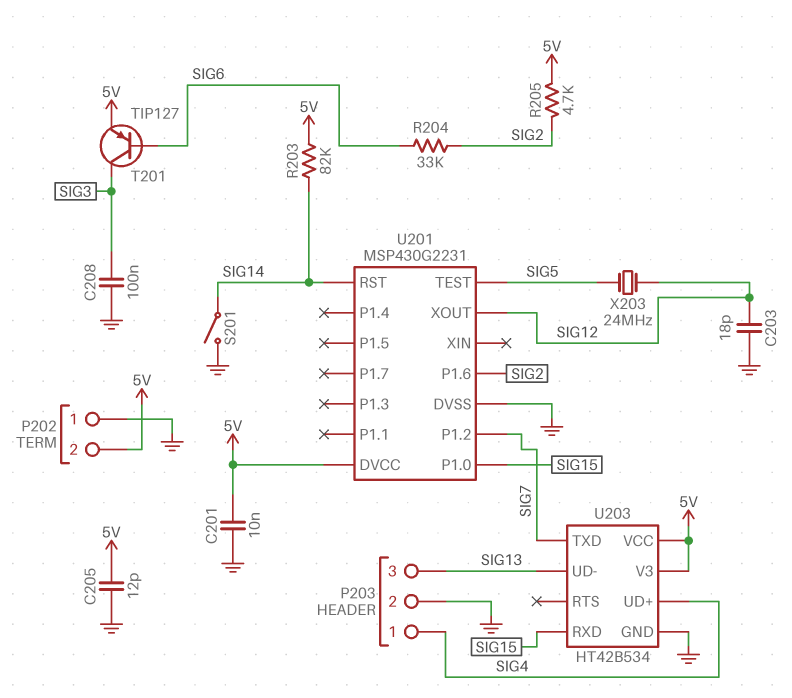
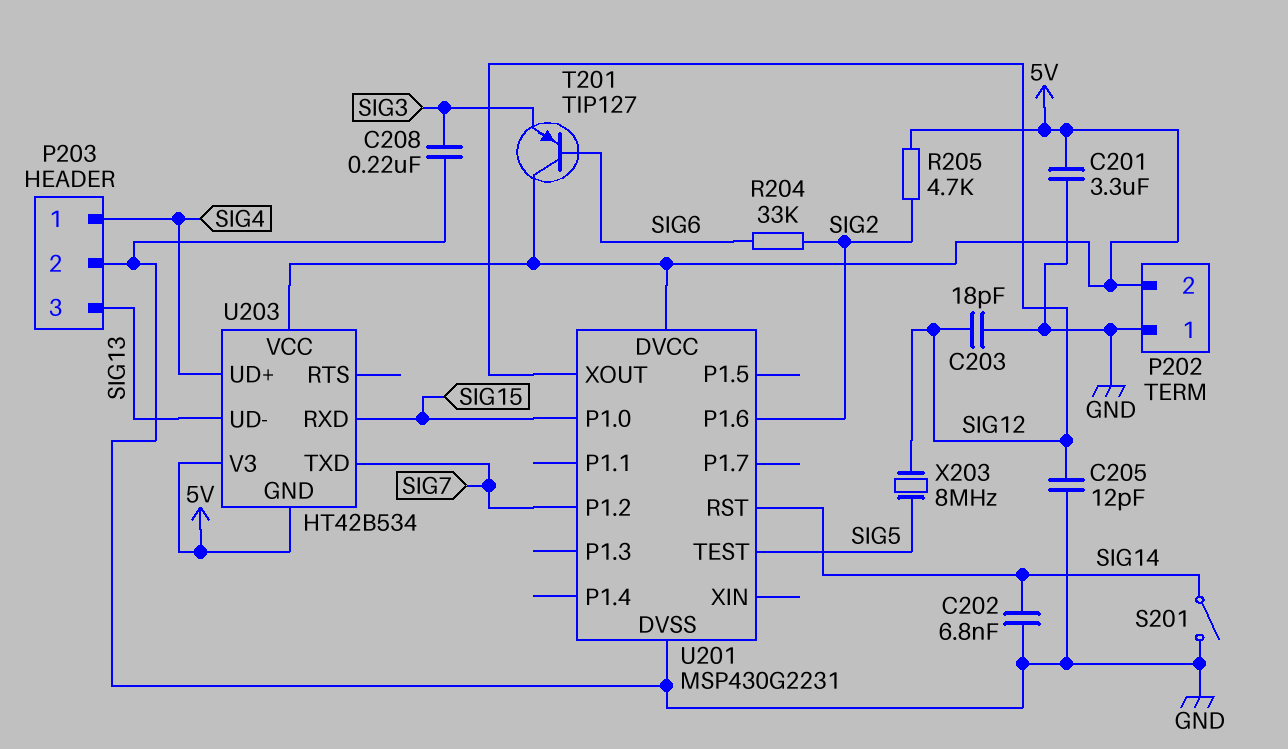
C201: 10nF (5V, GND) -> 3.3uF (5V, GND)
C202: none -> 6.8nF (GND, SIG14)
C205: 12pF (5V, GND) -> 12pF (GND, SIG12)
C208: 100nF (GND, SIG3) -> 220nF (GND, SIG3)
R203: 82k (5V, SIG14) -> none
T201: PNP TIP127 (B SIG6, C SIG3, E 5V) -> PNP TIP127 (B SIG6, C 5V, E SIG3)
U203 pin GND: GND -> 5V
X203: 24MHz (SIG5, SIG12) -> 8MHz (SIG5, SIG12)

